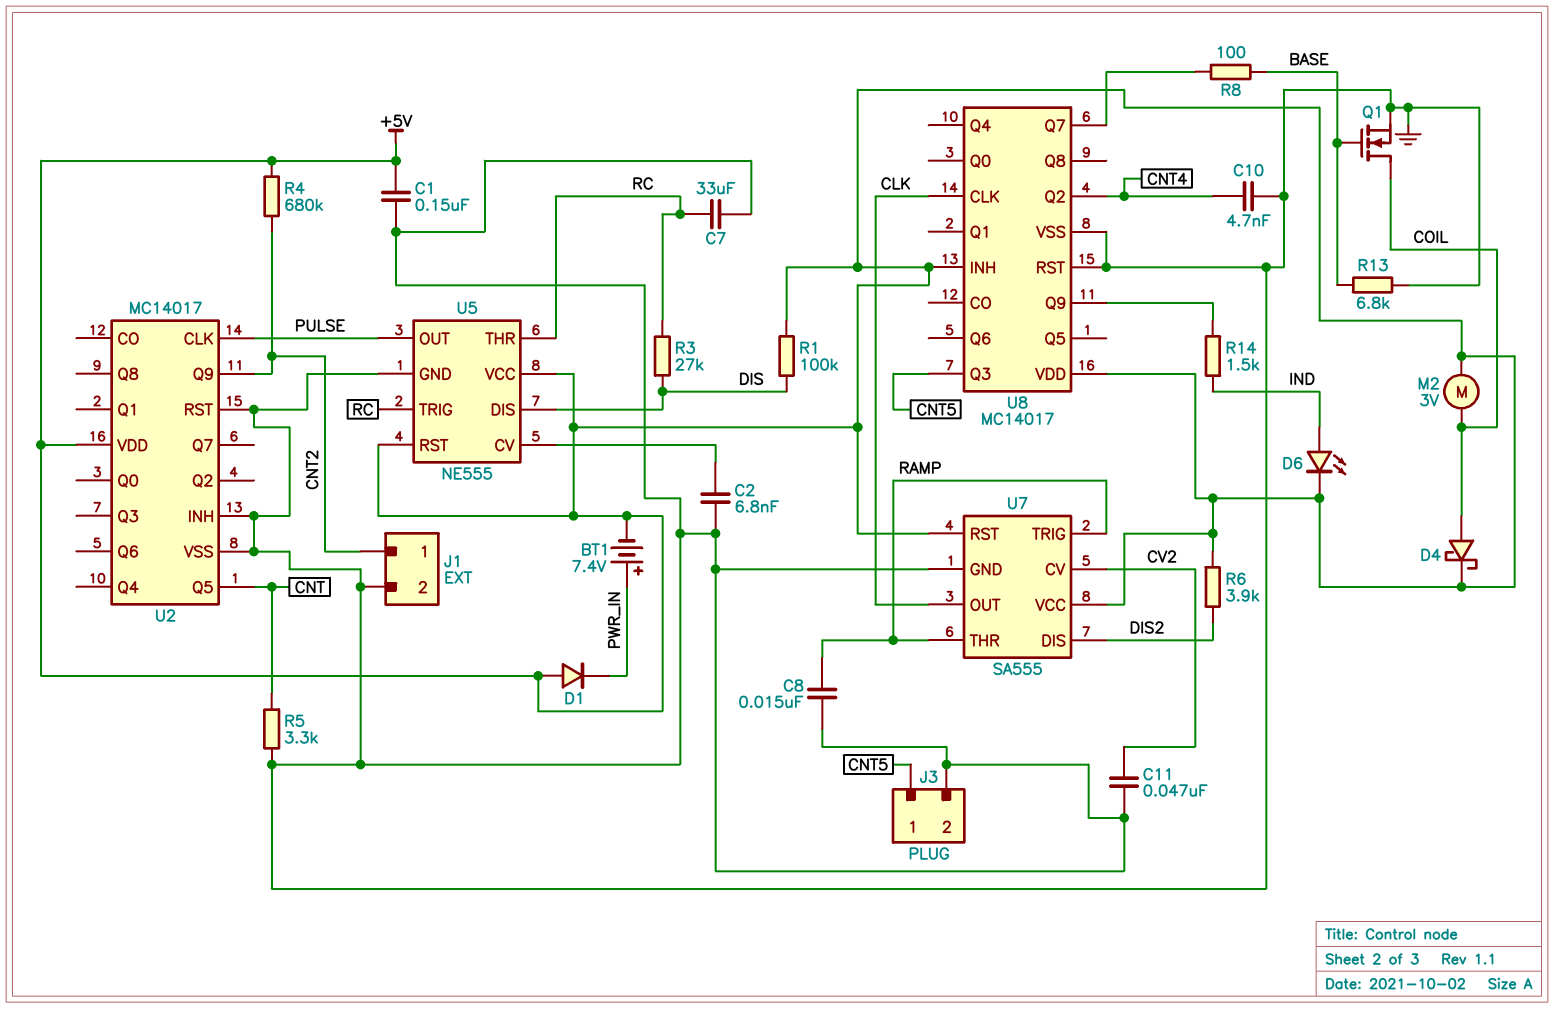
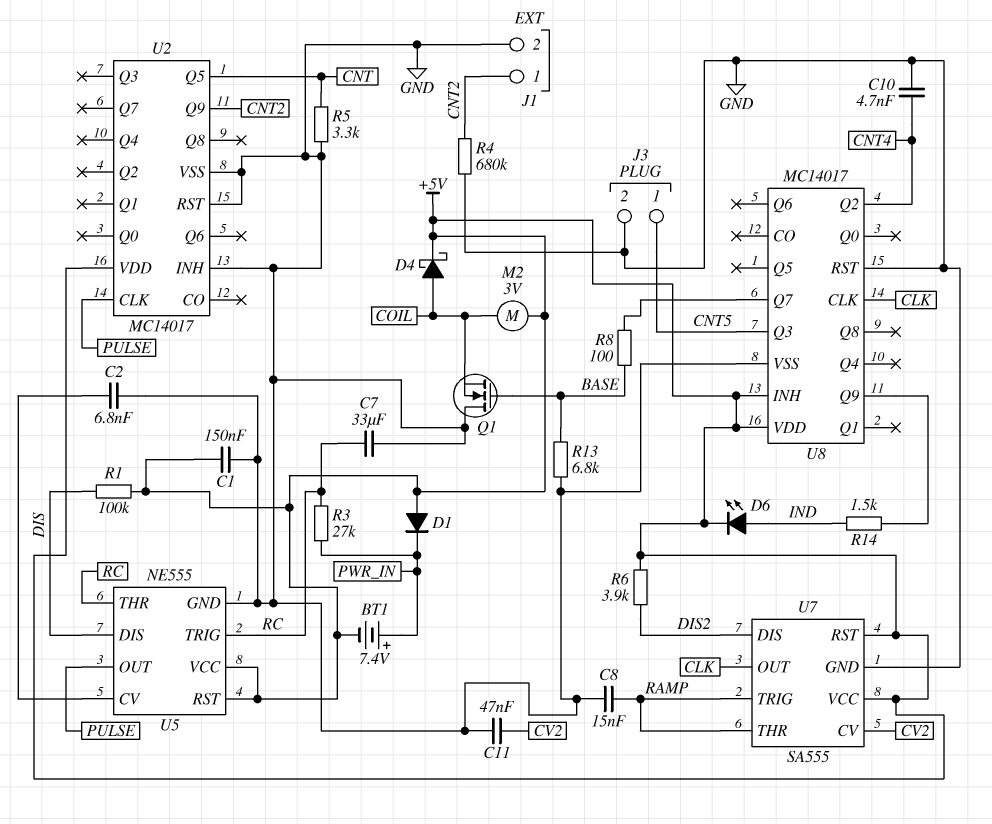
Q1: NMOS (G BASE, D COIL, S GND) -> NMOS (G BASE, D GND, S COIL)
R3: 27k (DIS, RC) -> 27k (PWR_IN, RC)
R4: 680k (+5V, CNT2) -> 680k (CNT2, GND)

